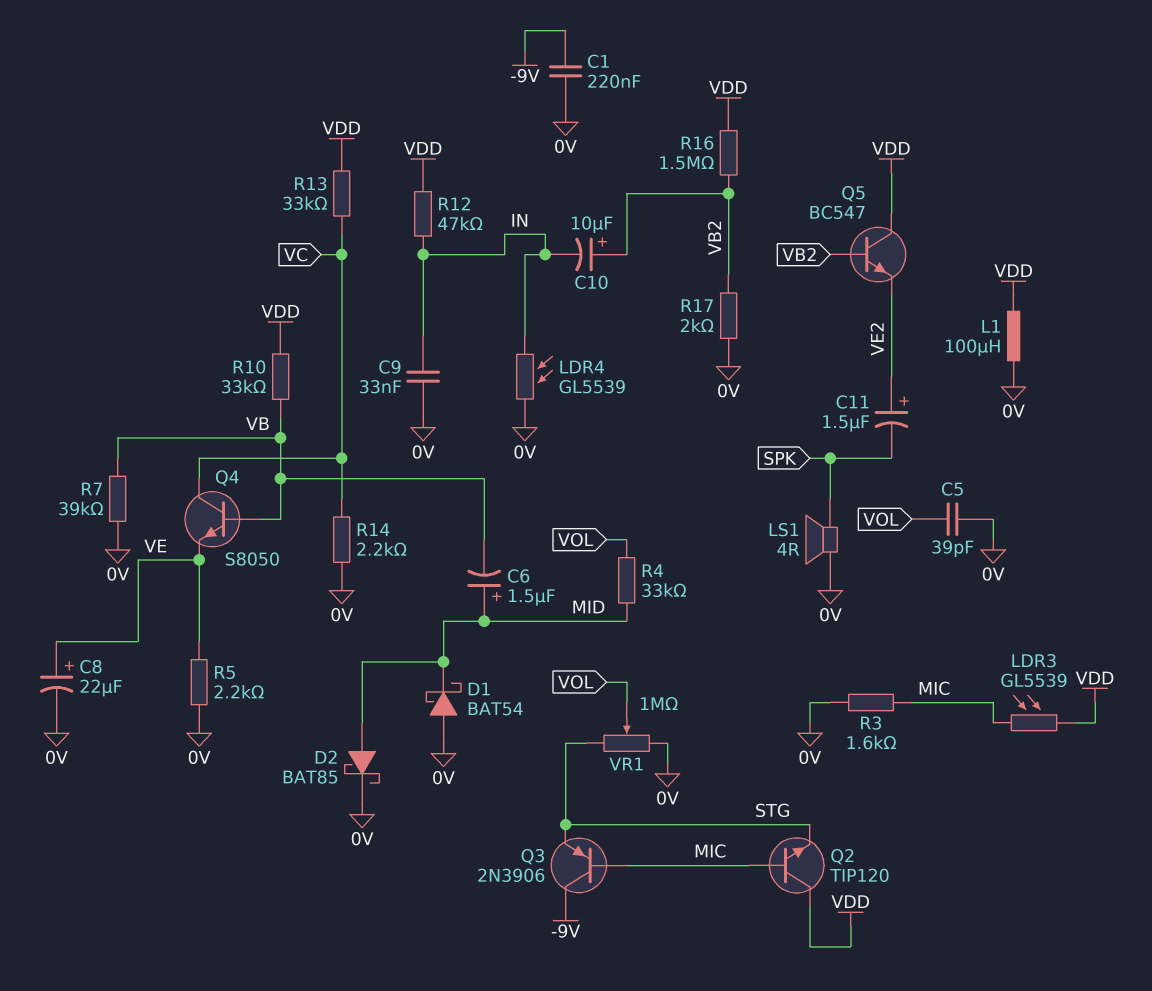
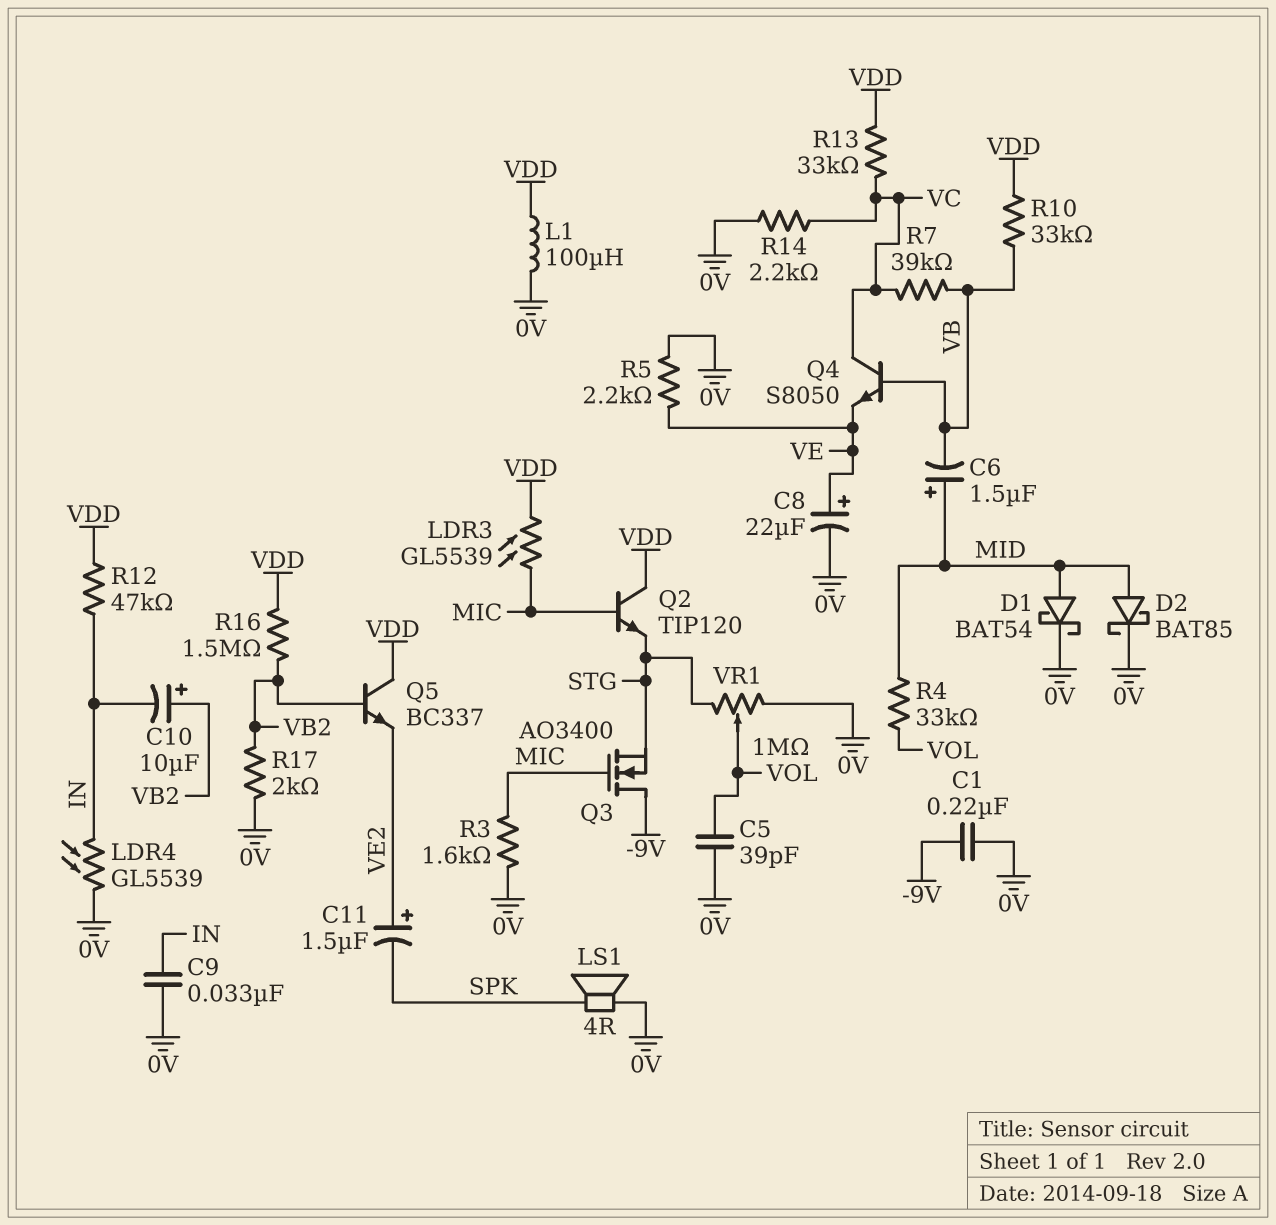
D1: schottky BAT54 (A 0V, K MID) -> schottky BAT54 (A MID, K 0V)
Q3: PNP 2N3906 (B MIC, C -9V, E STG) -> NMOS AO3400 (G MIC, D -9V, S STG)
Q5: NPN BC547 (B VB2, C VDD, E VE2) -> NPN BC337 (B VB2, C VDD, E VE2)
R7: 39k (0V, VB) -> 39k (VB, VC)

